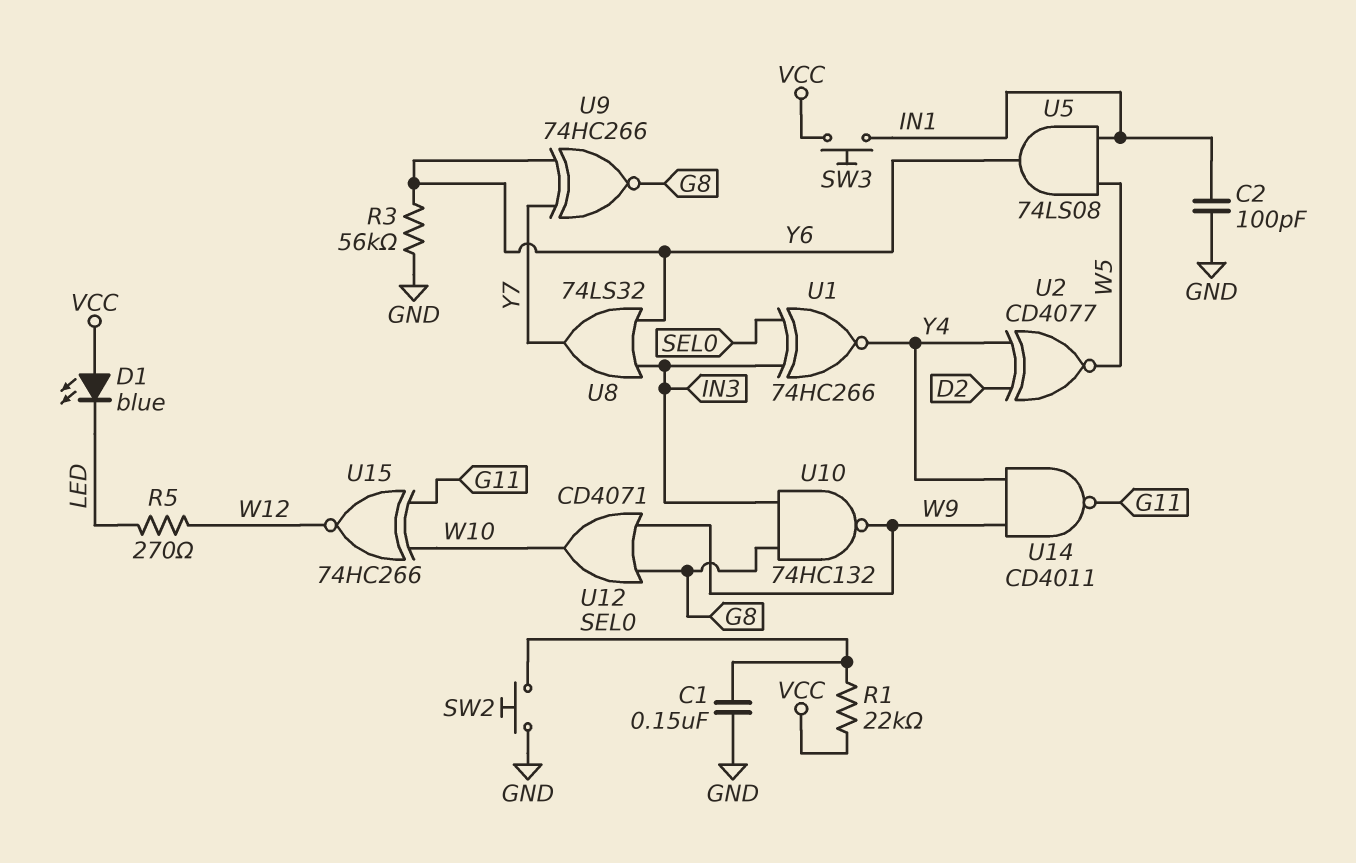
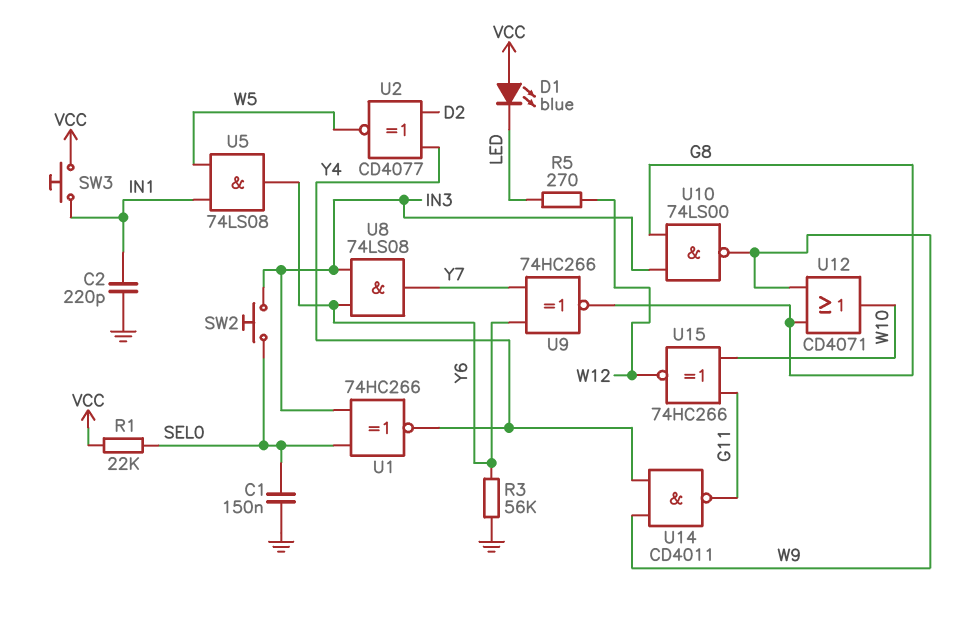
C2: 100pF (GND, IN1) -> 220pF (GND, IN1)
SW2: button (GND, SEL0) -> button (IN3, SEL0)
U8: OR 74LS32 (in IN3, in Y6, out Y7) -> AND 74LS08 (in IN3, in Y6, out Y7)
U10: NAND 74HC132 (in G8, in IN3, out W9) -> NAND 74LS00 (in G8, in IN3, out W9)

